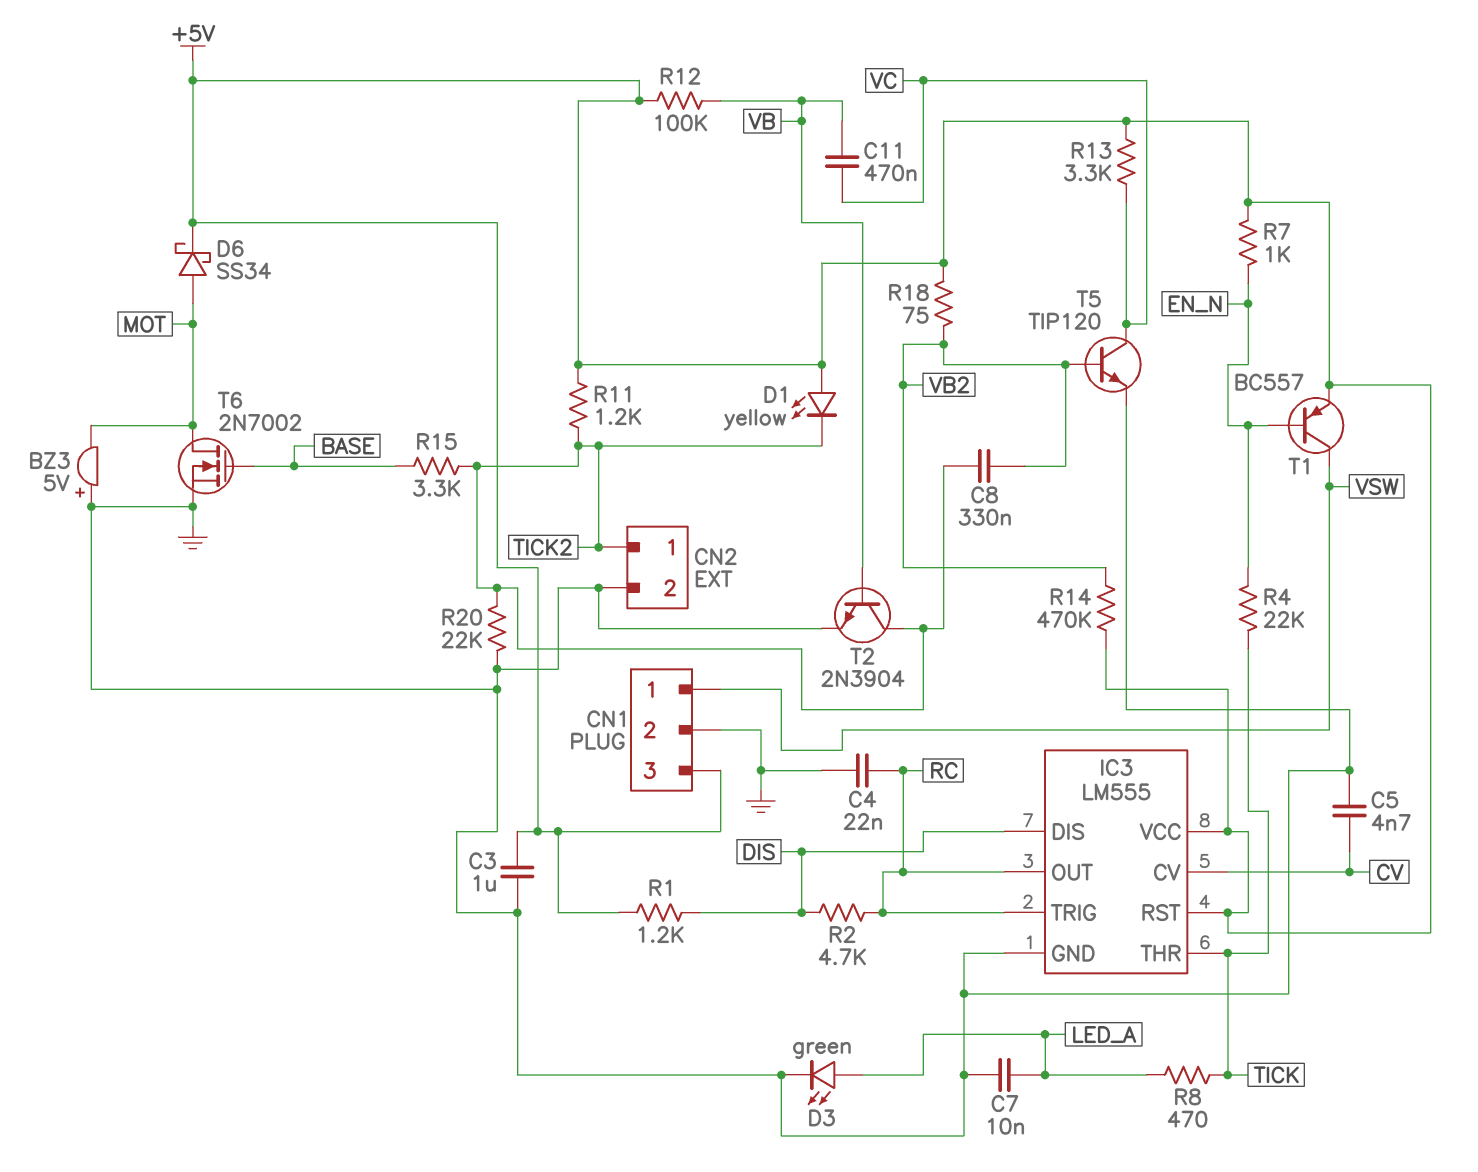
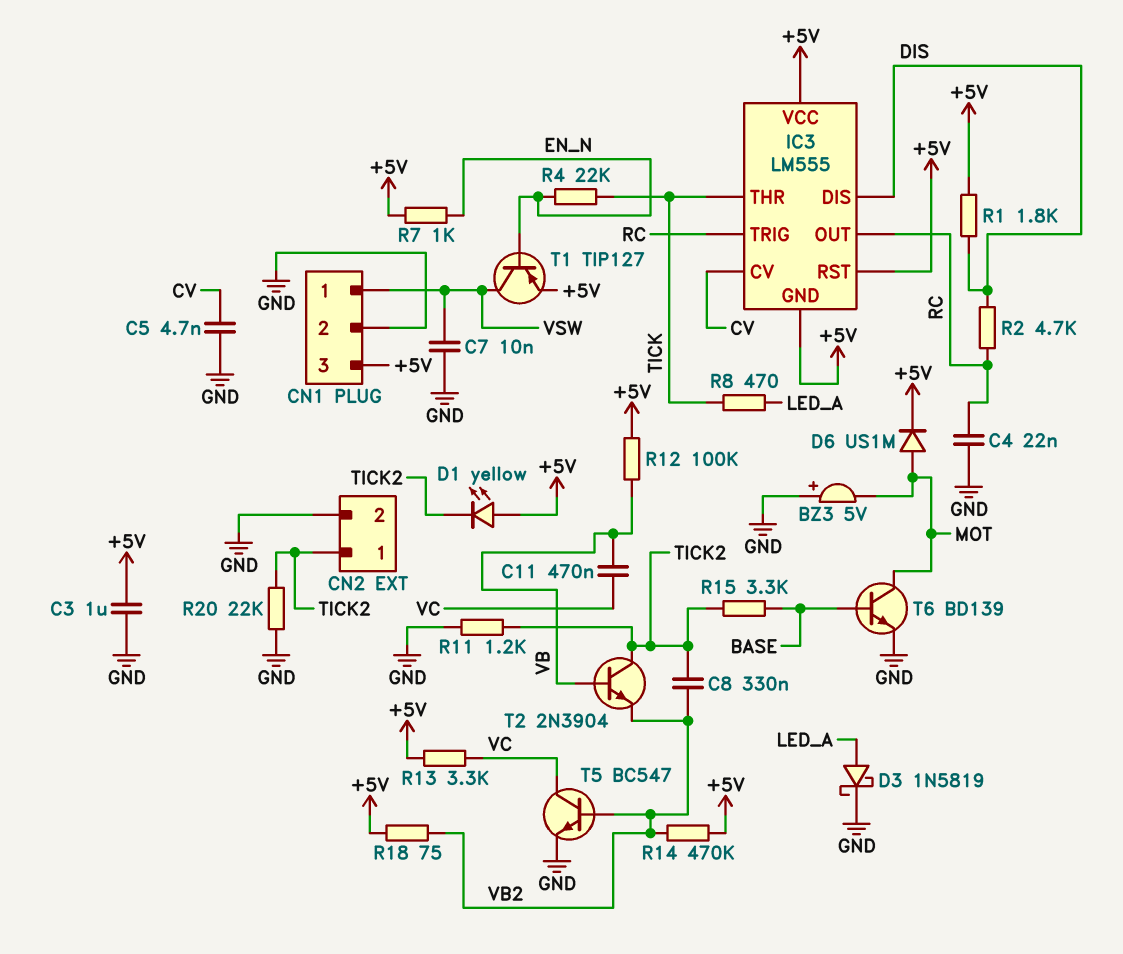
C7: 10nF (GND, LED_A) -> 10nF (GND, VSW)
D3: LED green (A LED_A, K GND) -> schottky 1N5819 (A LED_A, K GND)
D6: schottky SS34 (A MOT, K +5V) -> diode US1M (A MOT, K +5V)
IC3 pin GND: GND -> +5V
R1: 1.2k (+5V, DIS) -> 1.8k (+5V, DIS)
R11: 1.2k (+5V, TICK2) -> 1.2k (GND, TICK2)
T1: PNP BC557 (B EN_N, C VSW, E +5V) -> PNP TIP127 (B EN_N, C VSW, E +5V)
T2: NPN 2N3904 (B VB, C TICK2, E GND) -> NPN 2N3904 (B VB, C TICK2, E VB2)
T5: NPN TIP120 (B VB2, C VC, E GND) -> NPN BC547 (B VB2, C VC, E GND)
T6: NMOS 2N7002 (G BASE, D MOT, S GND) -> NPN BD139 (B BASE, C MOT, E GND)

